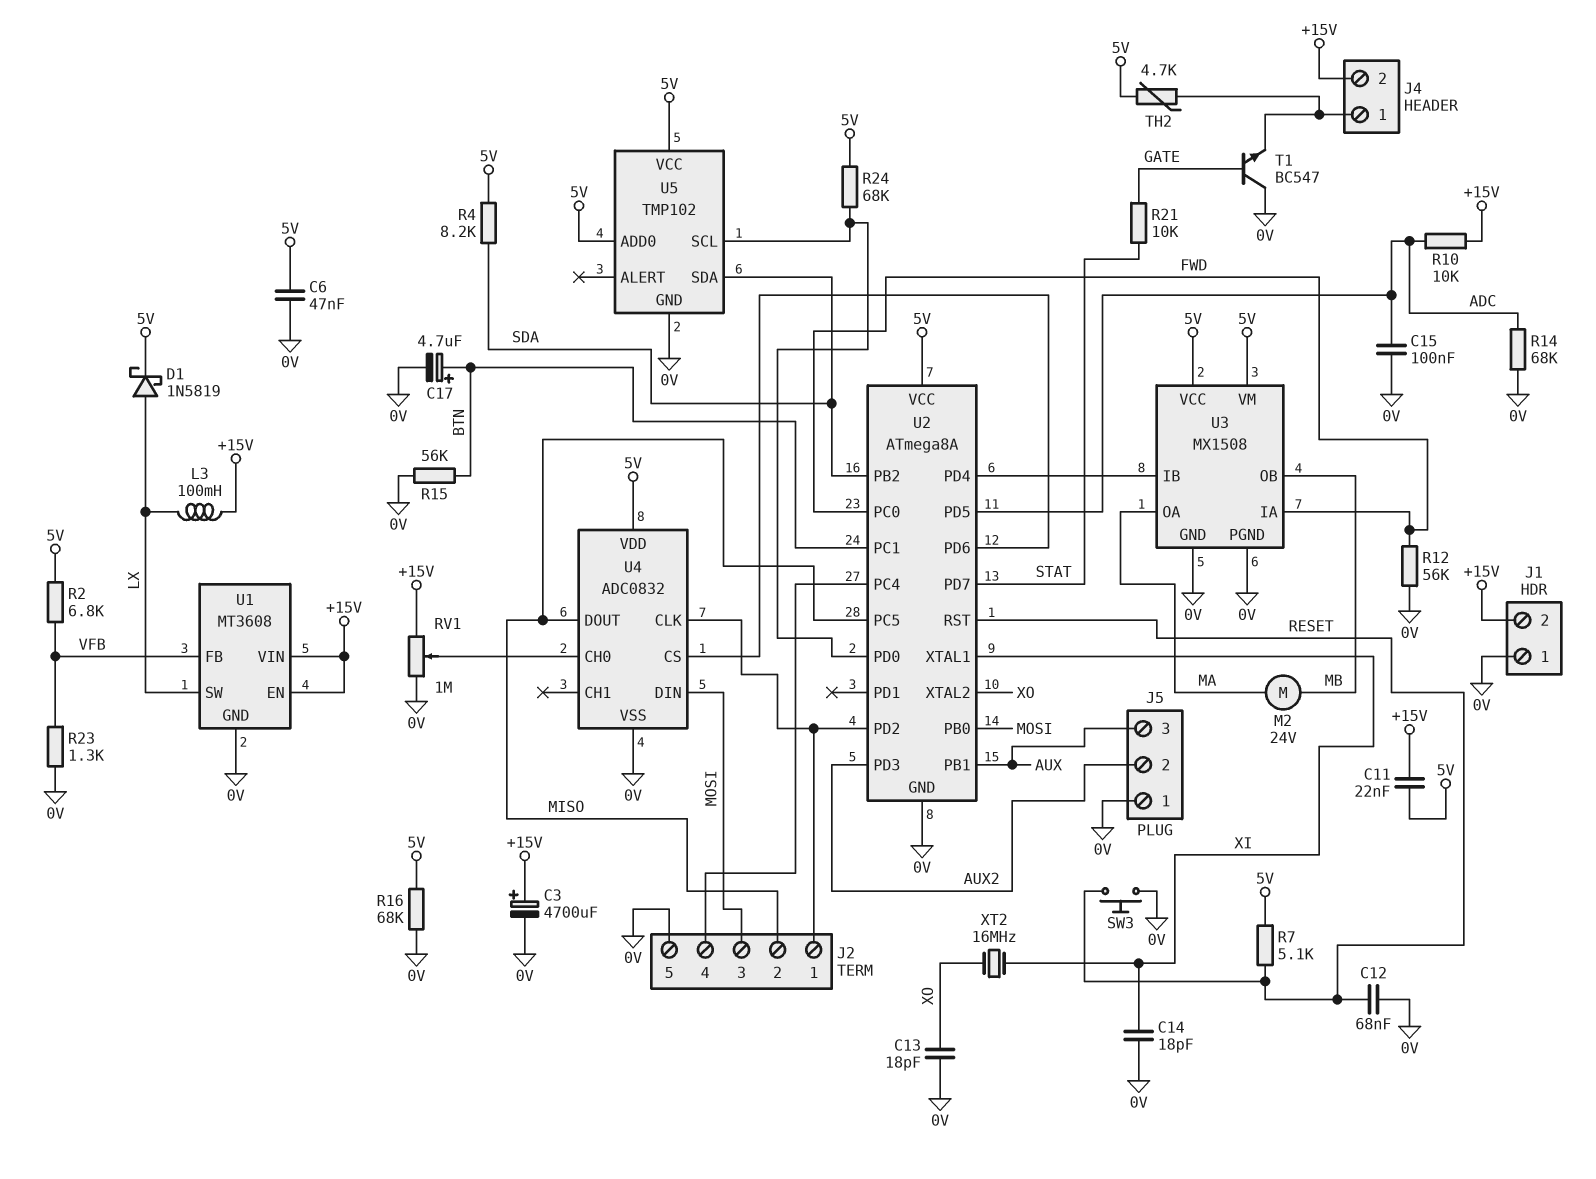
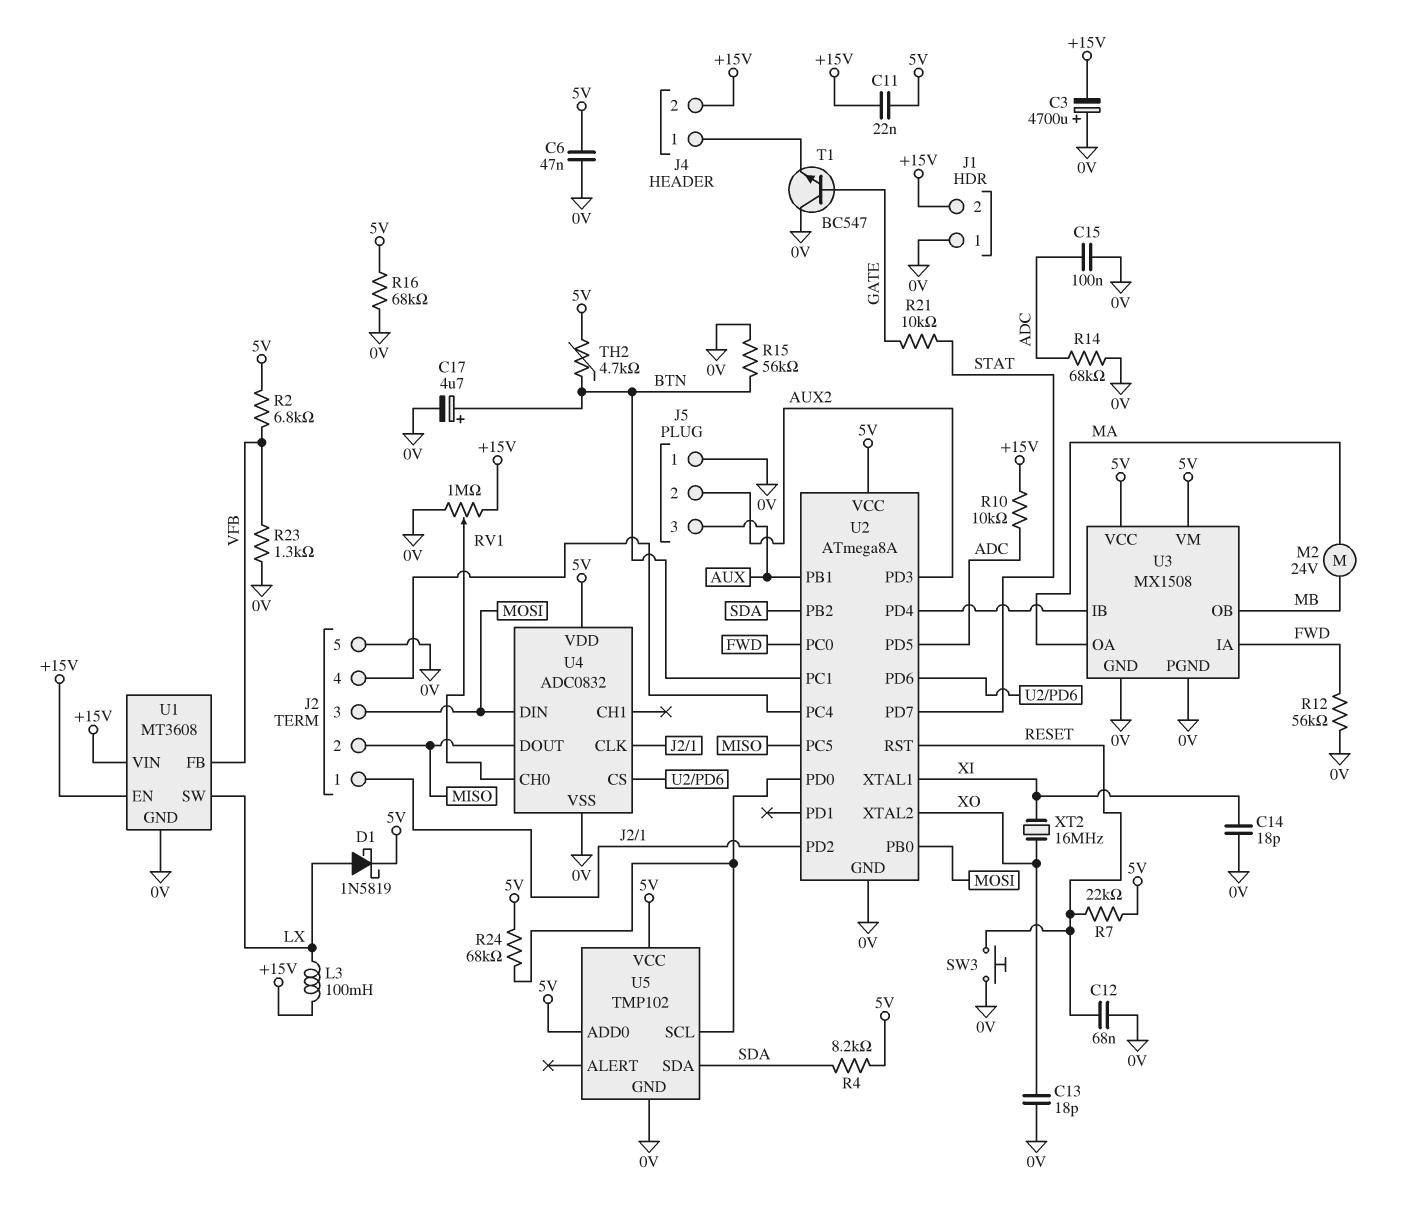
C3: 4700uF (plus +15V, minus 0V) -> 4700uF (plus 0V, minus +15V)
R7: 5.1k (5V, RESET) -> 22k (5V, RESET)
TH2: 4.7k (5V, J4/1) -> 4.7k (5V, BTN)

